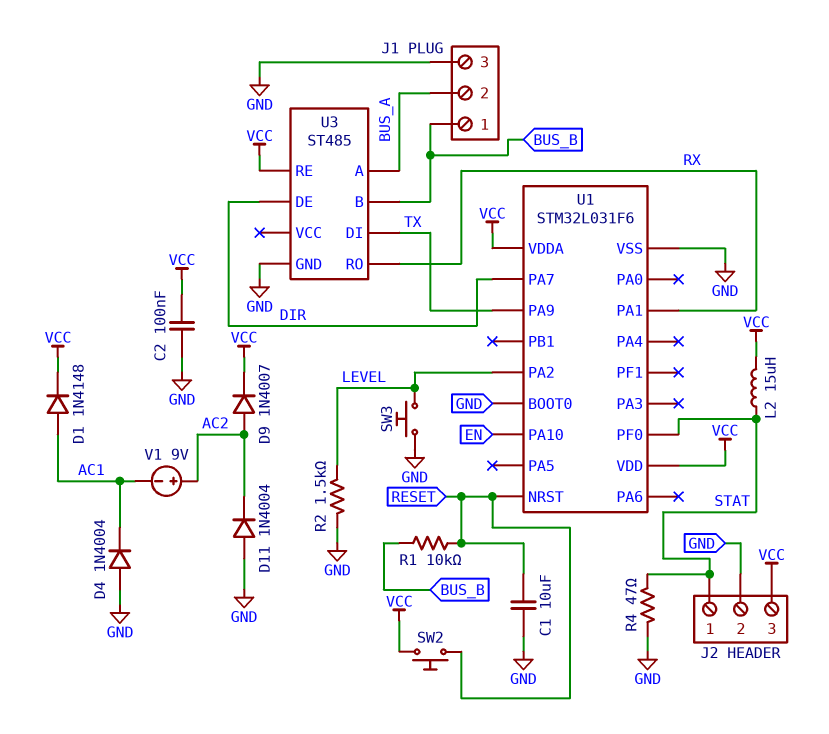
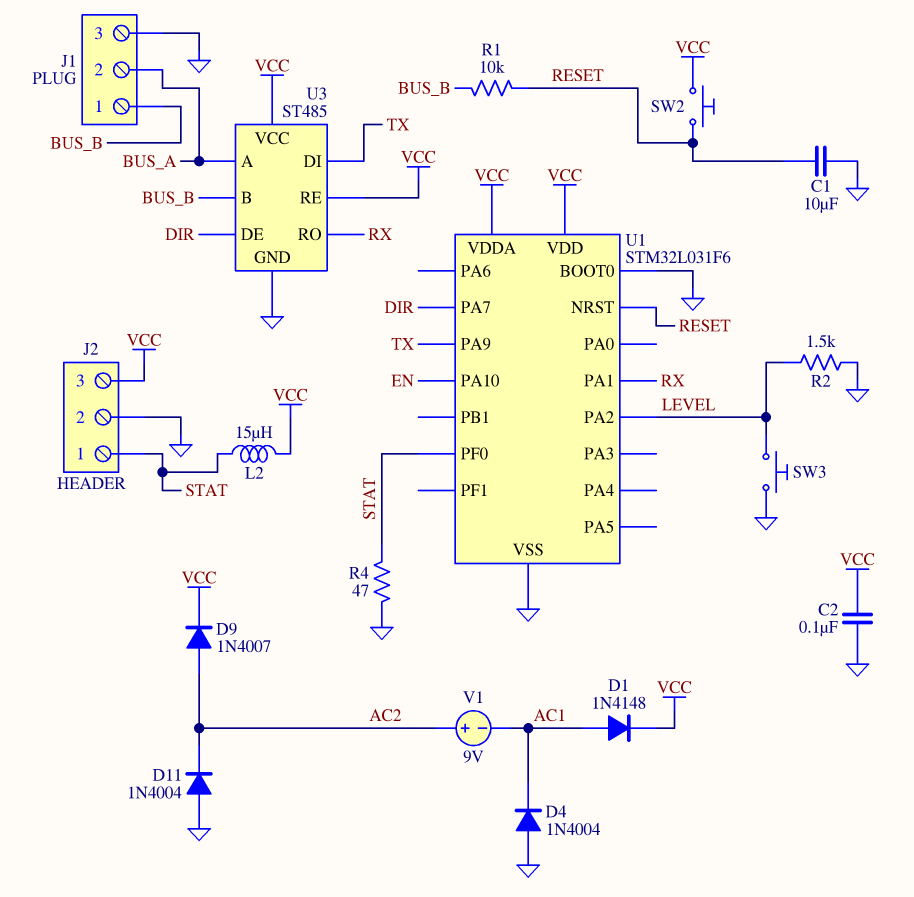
U3 pin VCC: none -> VCC

